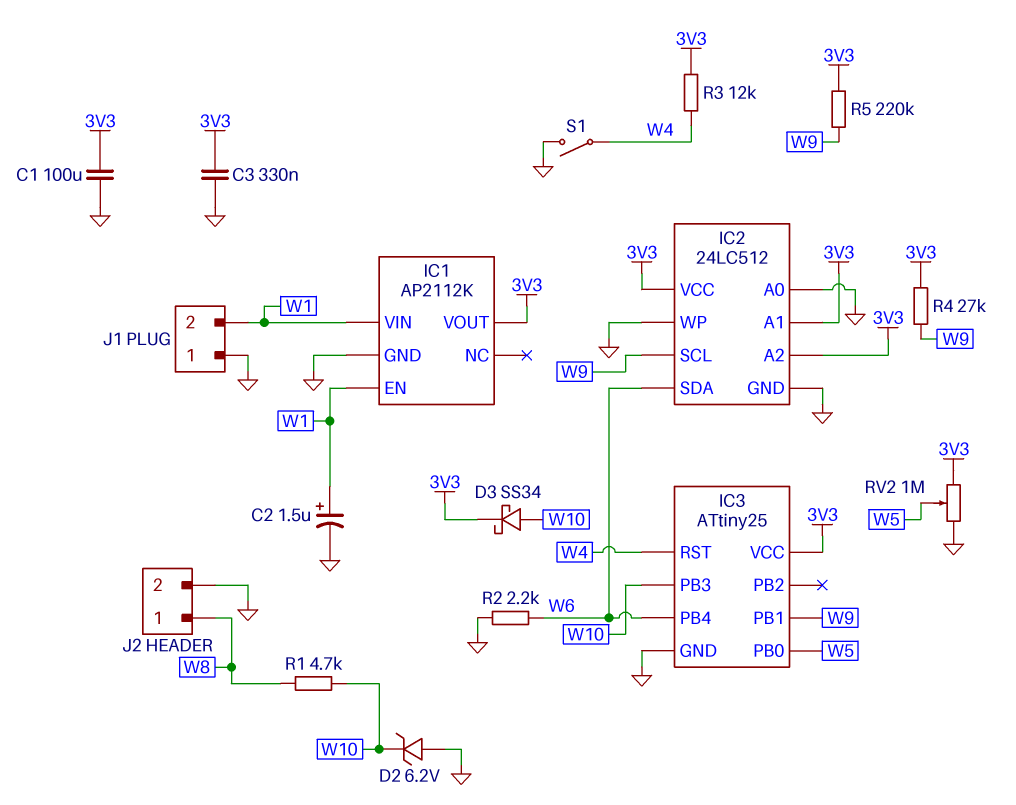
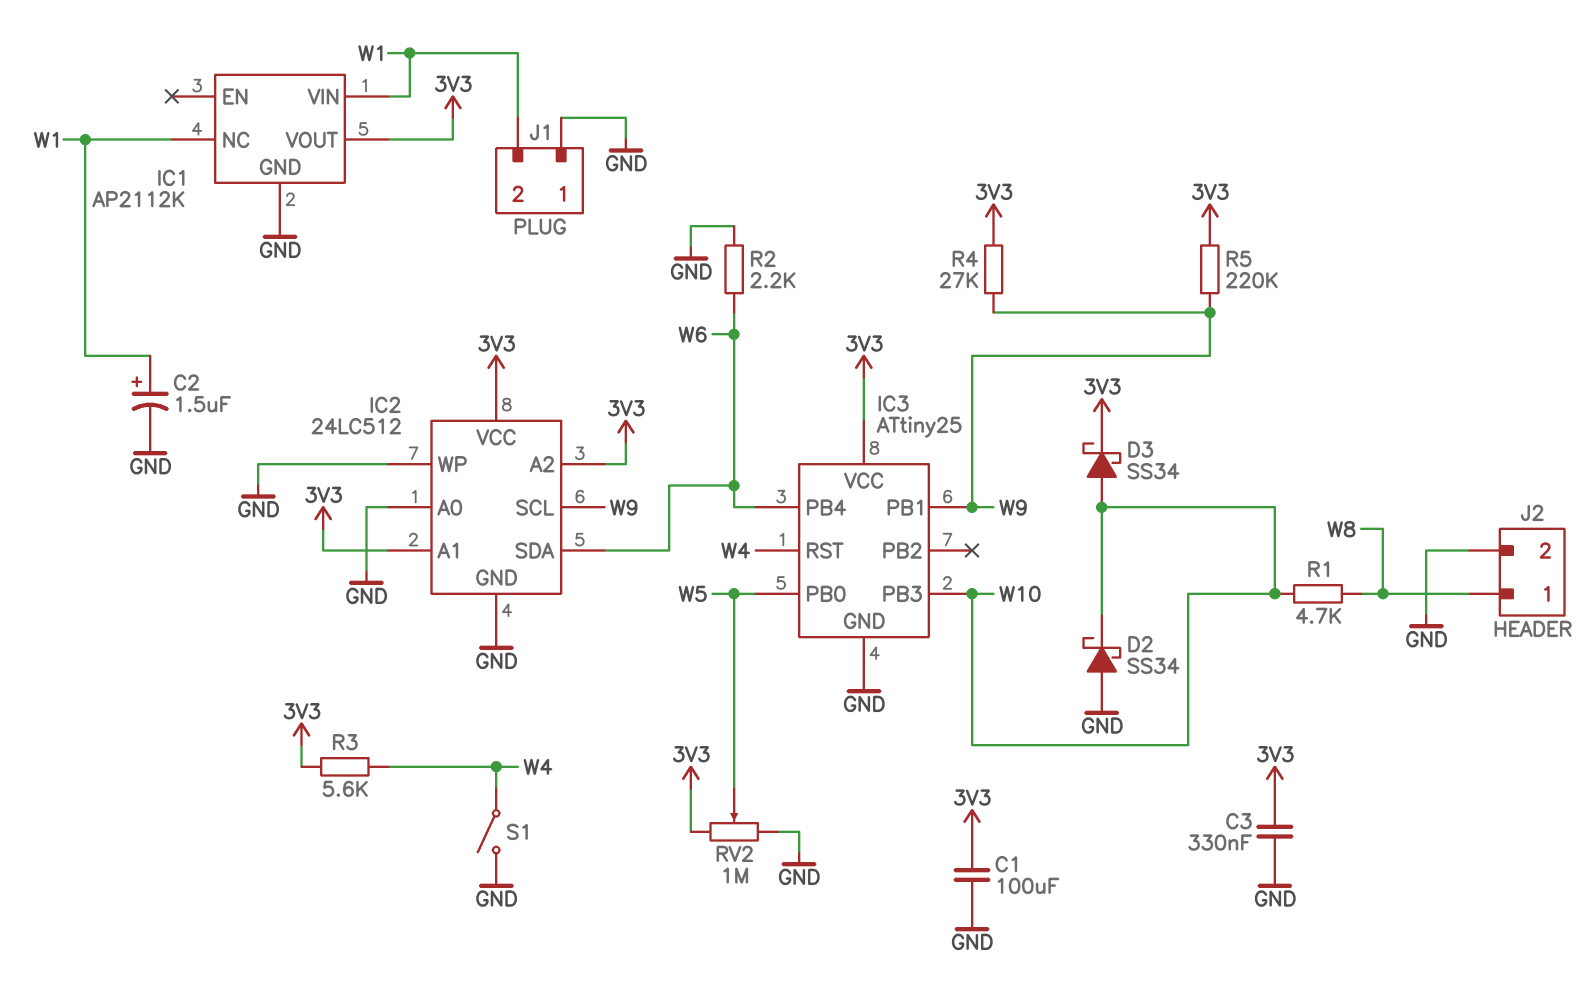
D2: zener 6.2V (A GND, K W10) -> schottky SS34 (A GND, K W10)
IC1 pin EN: W1 -> none
IC1 pin NC: none -> W1
R3: 12k (3V3, W4) -> 5.6k (3V3, W4)

